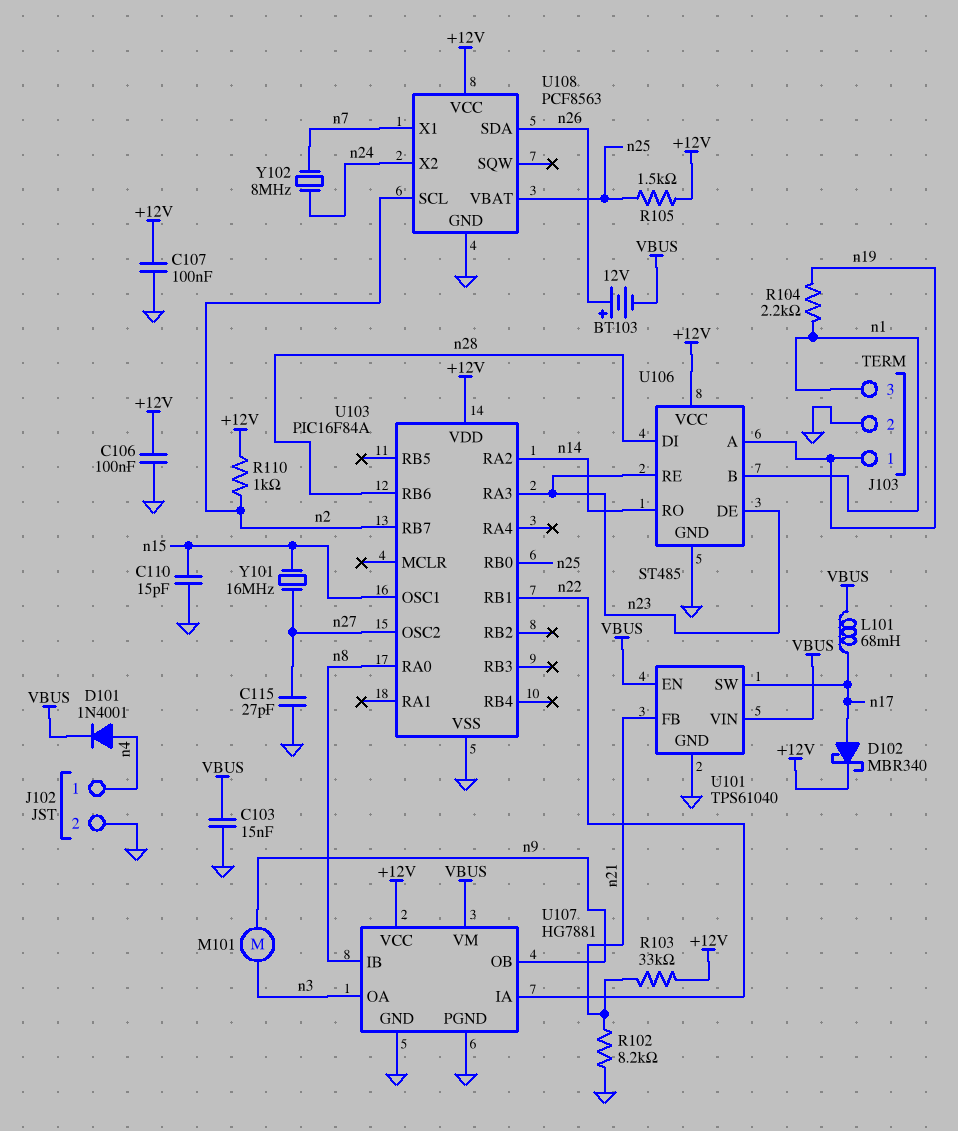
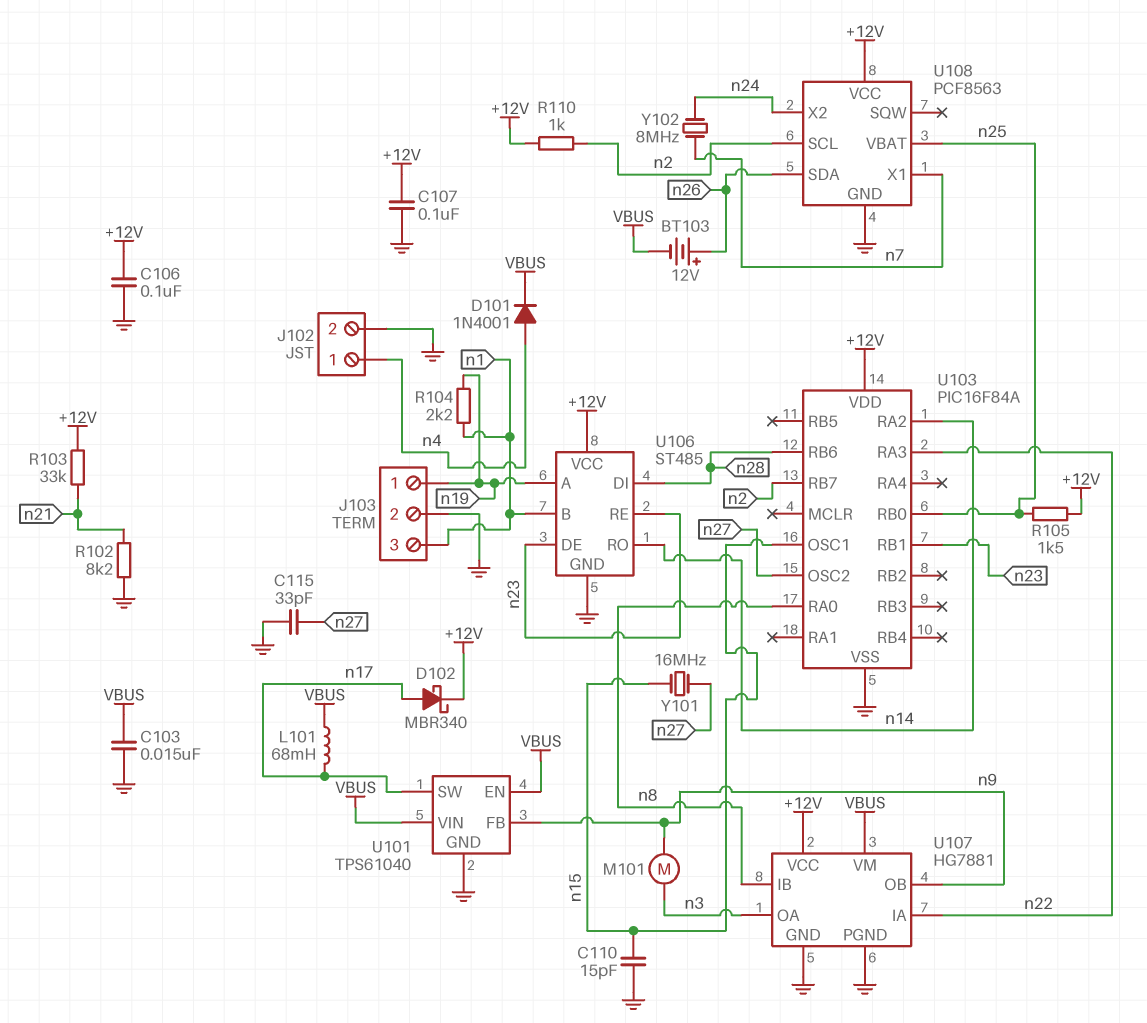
C115: 27pF (GND, n27) -> 33pF (GND, n27)
U101 pin FB: n21 -> n9
U103 pin RA3: n23 -> n22
U103 pin RB1: n22 -> n23

